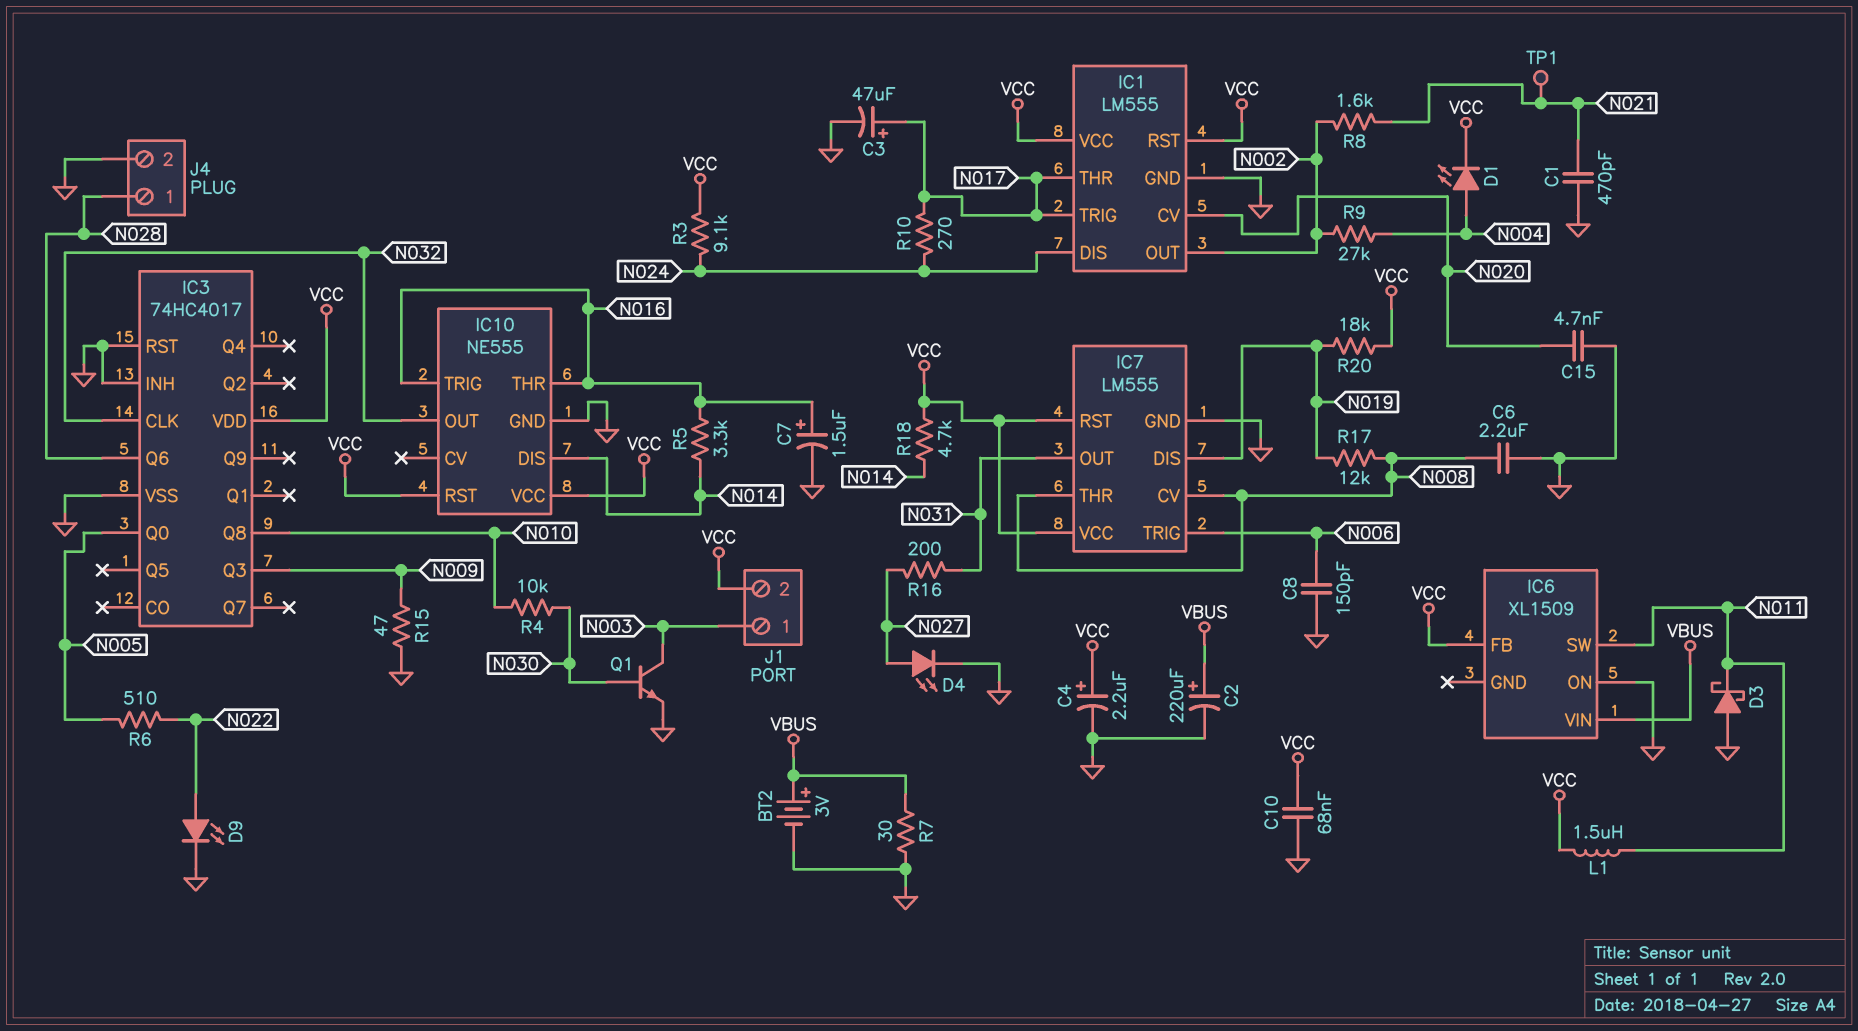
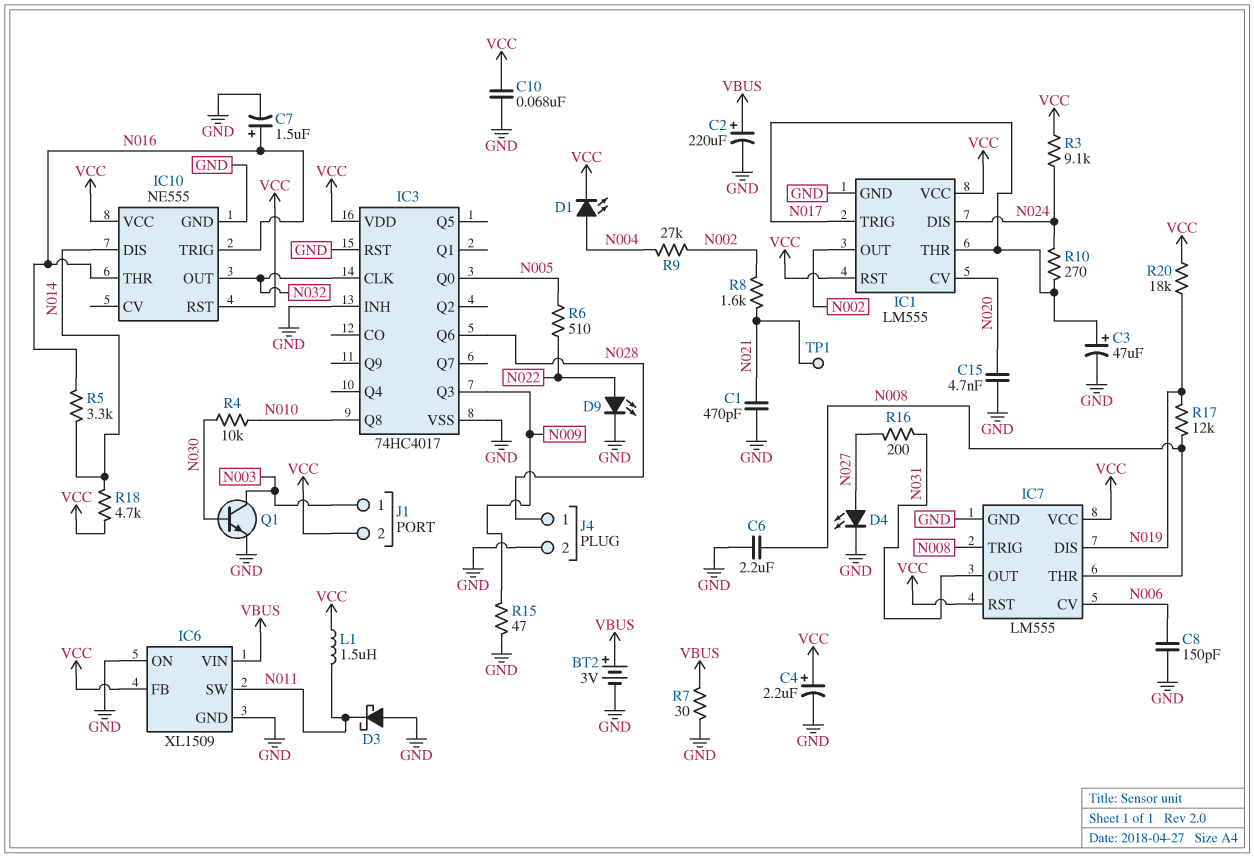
IC6 pin GND: none -> GND
IC7 pin CV: N008 -> N006
IC7 pin TRIG: N006 -> N008

